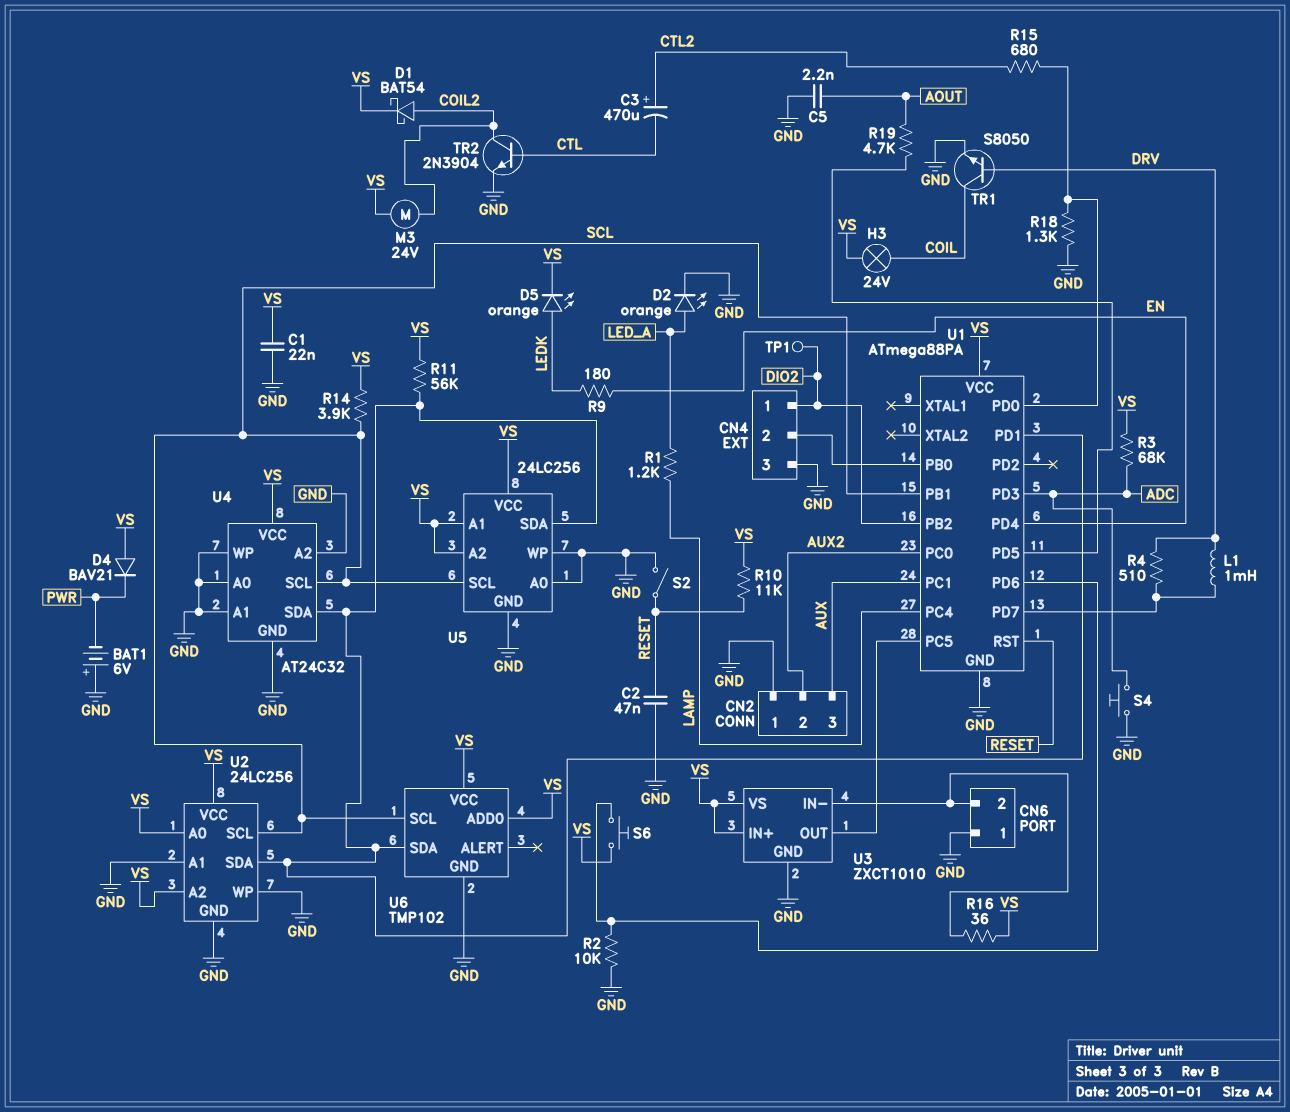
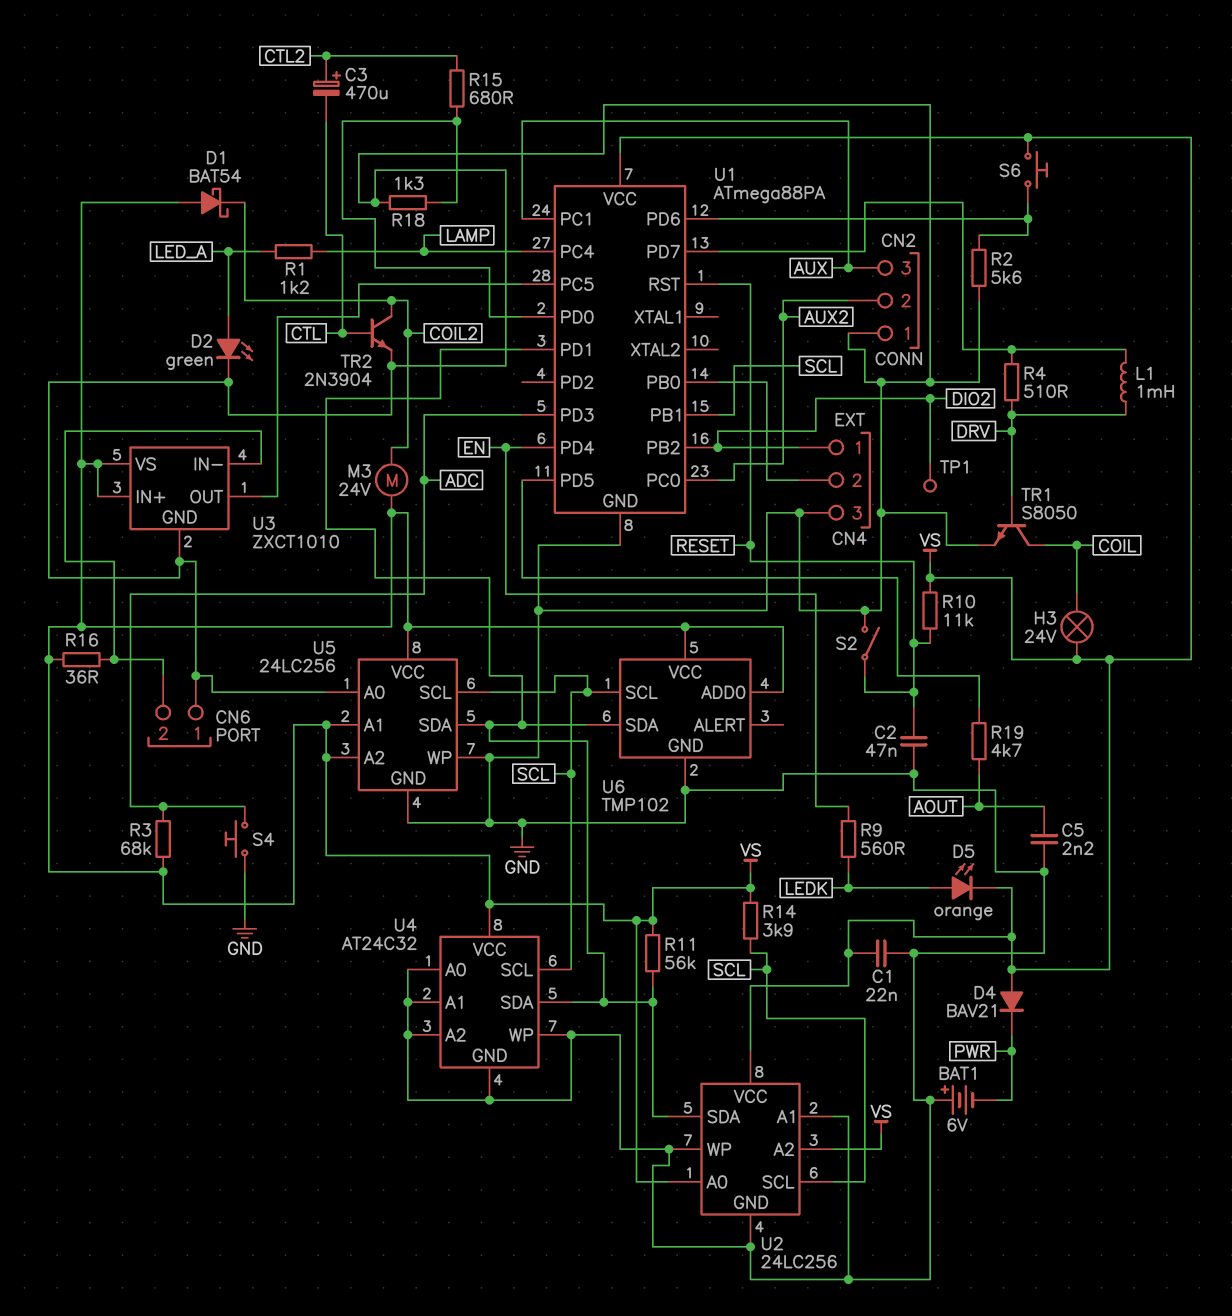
D1: schottky BAT54 (A COIL2, K VS) -> schottky BAT54 (A VS, K COIL2)
D2: LED orange (A LED_A, K GND) -> LED green (A LED_A, K GND)
R2: 10k (GND, U1/PD6) -> 5.6k (GND, U1/PD6)
R9: 180 (EN, LEDK) -> 560 (EN, LEDK)

